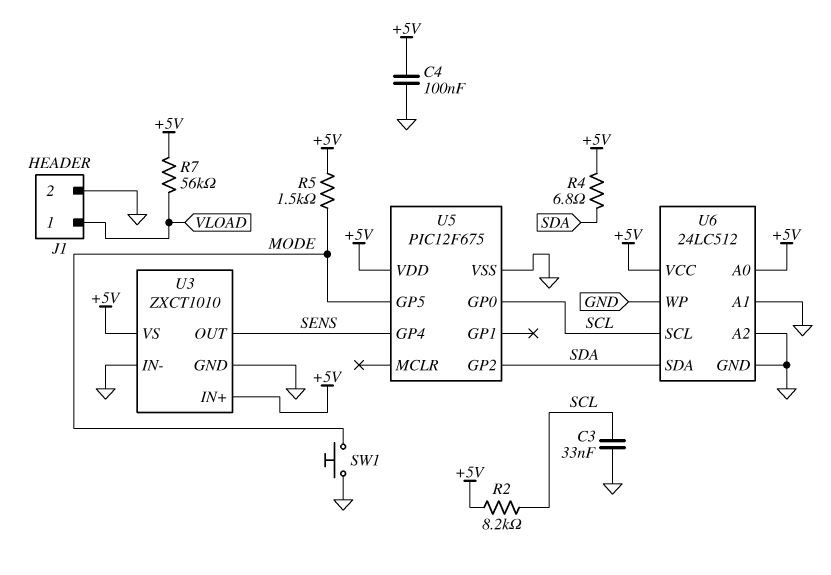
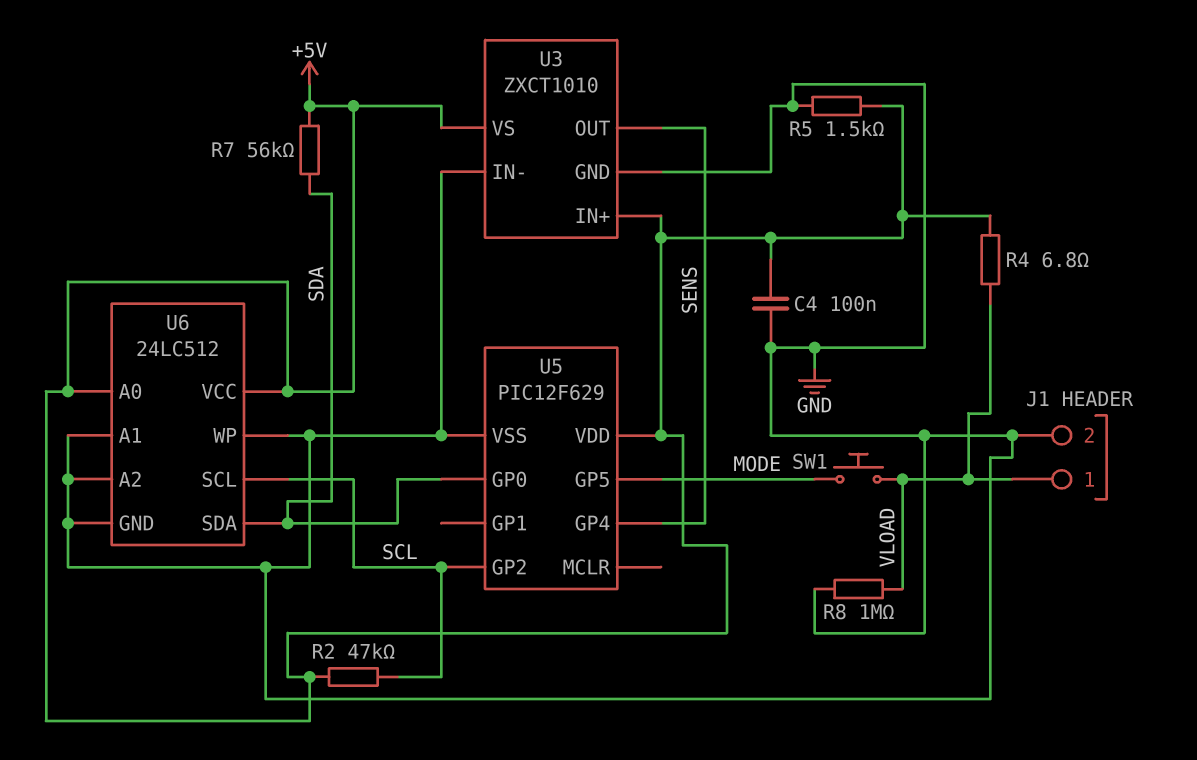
C3: 33nF (GND, SCL) -> none
R2: 8.2k (+5V, SCL) -> 47k (+5V, SCL)
R4: 6.8 (+5V, SDA) -> 6.8 (+5V, VLOAD)
R5: 1.5k (+5V, MODE) -> 1.5k (+5V, GND)
R7: 56k (+5V, VLOAD) -> 56k (+5V, SDA)
R8: none -> 1M (GND, VLOAD)
SW1: button (GND, MODE) -> button (MODE, VLOAD)
U5: PIC12F675 -> PIC12F629
U5 pin GP0: SCL -> SDA
U5 pin GP2: SDA -> SCL

